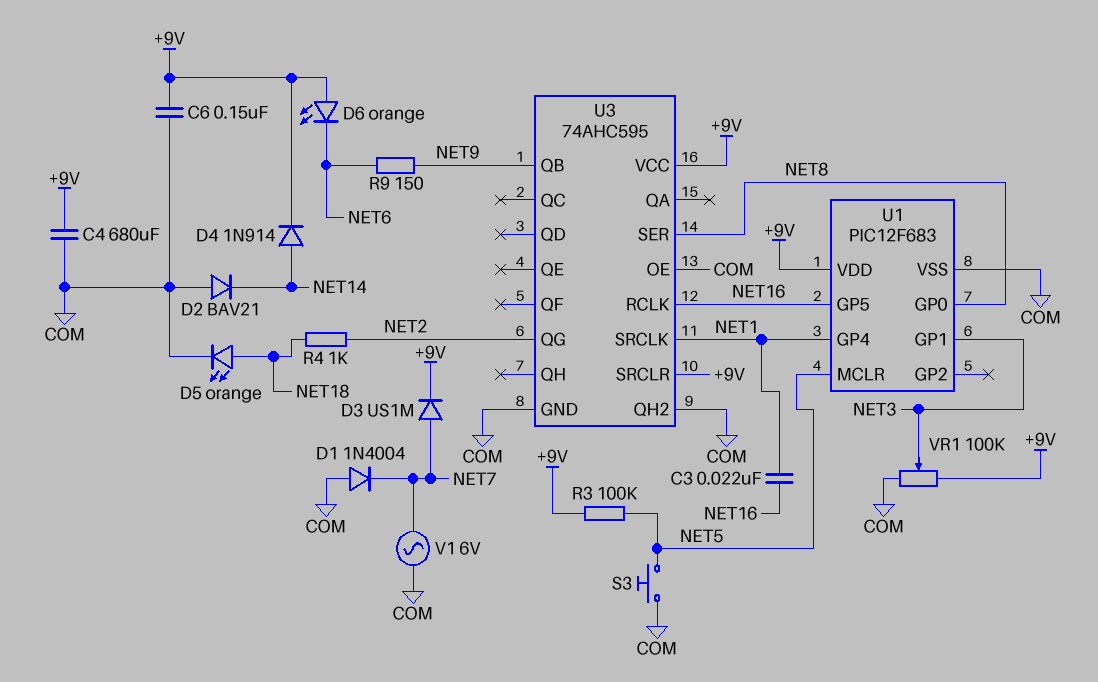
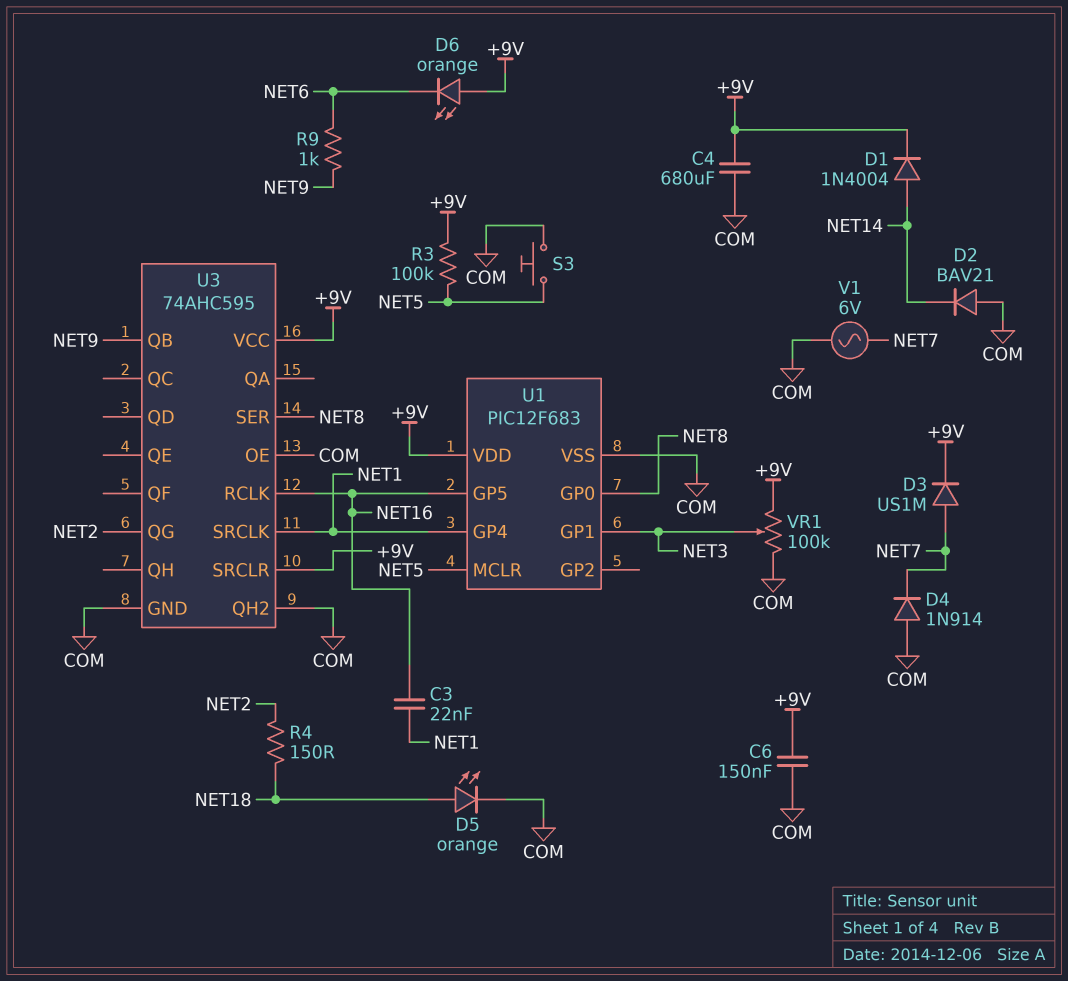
D1: diode 1N4004 (A COM, K NET7) -> diode 1N4004 (A NET14, K +9V)
D4: diode 1N914 (A NET14, K +9V) -> diode 1N914 (A COM, K NET7)
R4: 1k (NET2, NET18) -> 150 (NET2, NET18)
R9: 150 (NET6, NET9) -> 1k (NET6, NET9)

